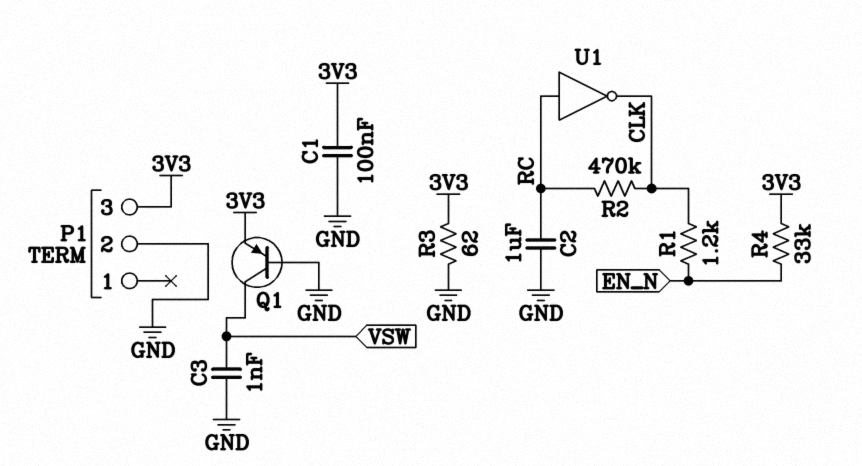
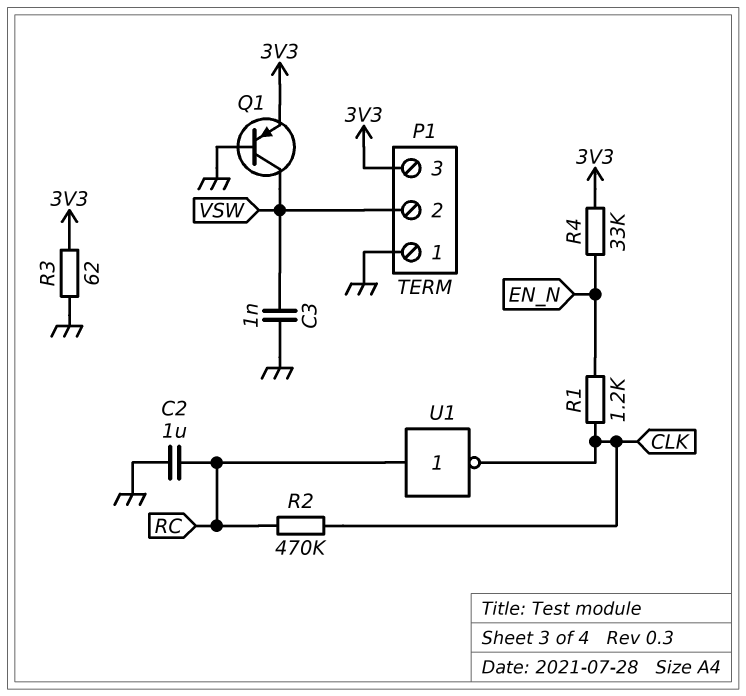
C1: 100nF (3V3, GND) -> none
P1 pin 1: none -> GND
P1 pin 2: GND -> VSW

